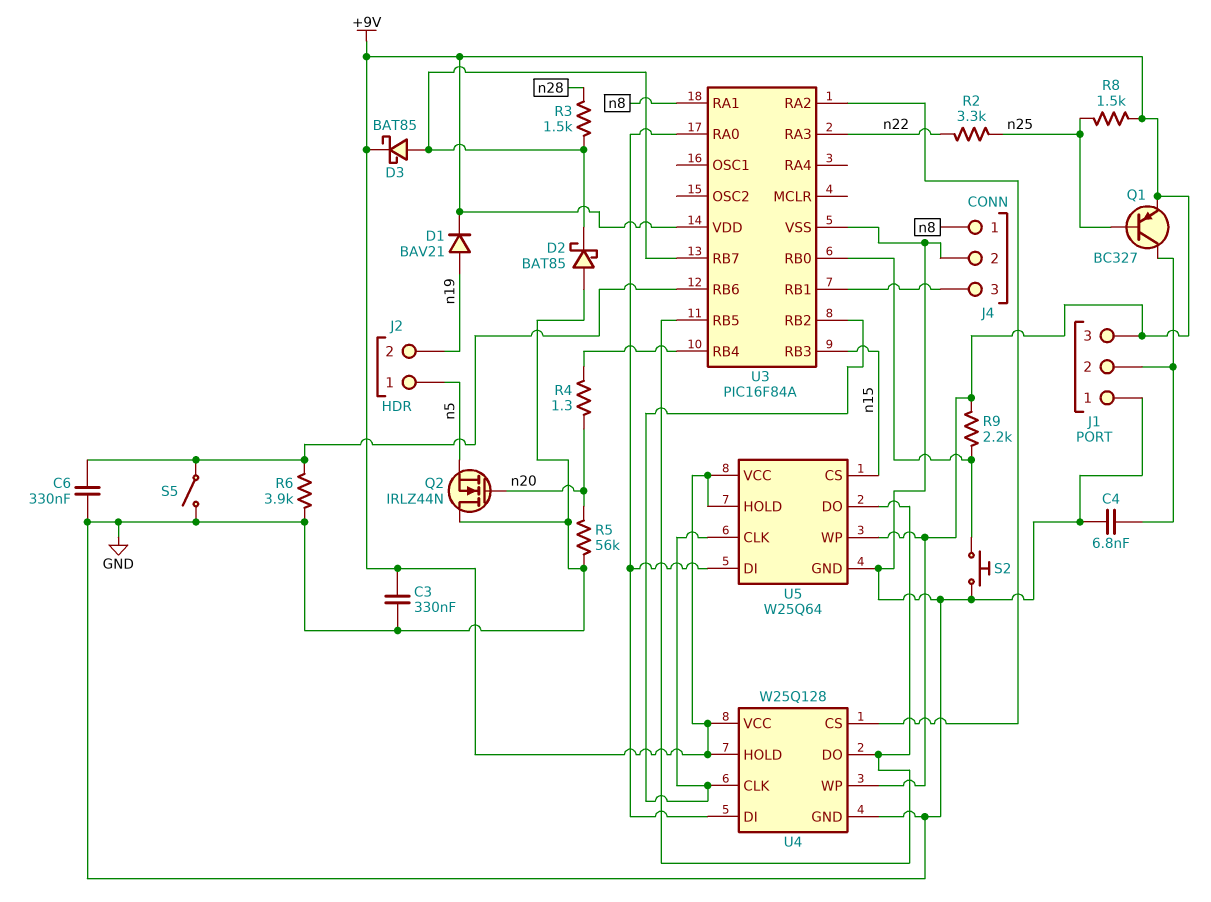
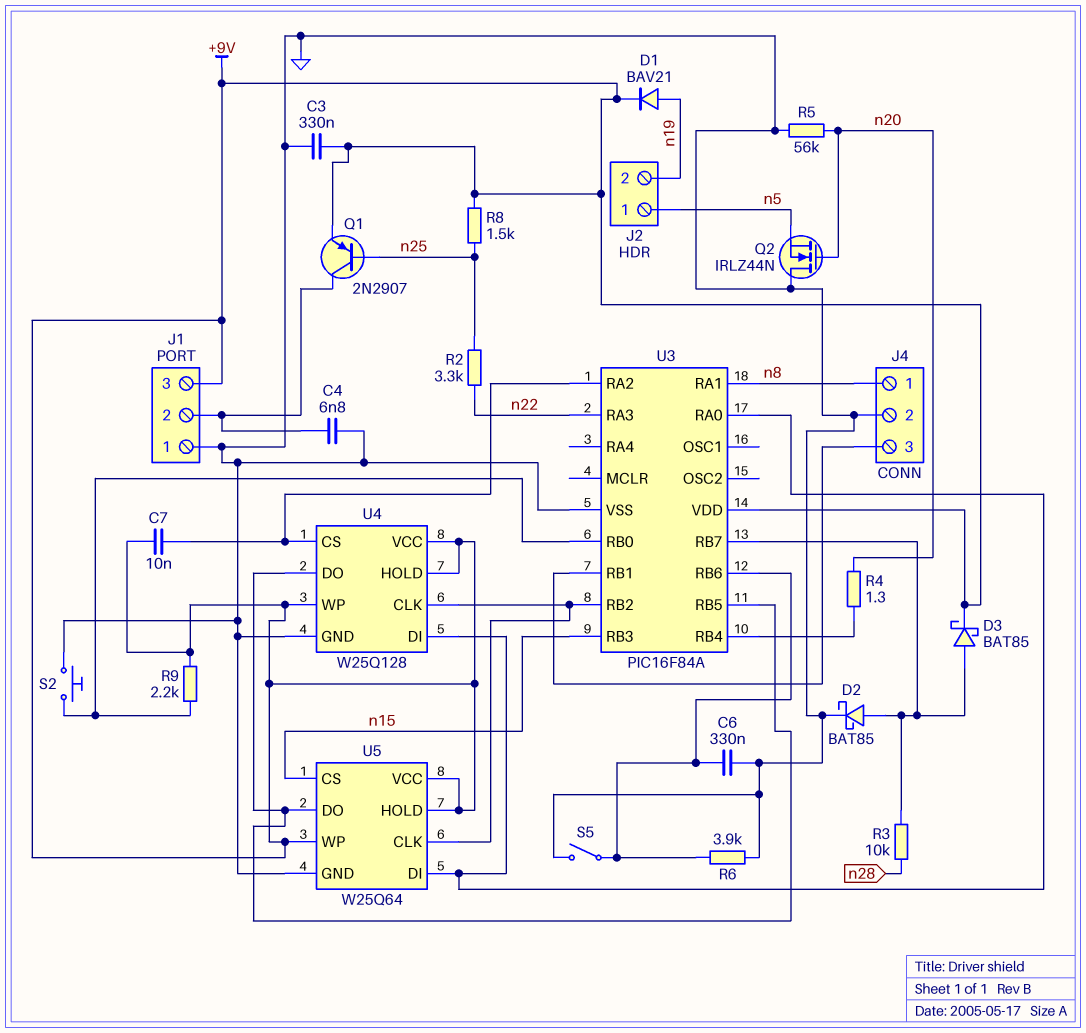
C7: none -> 10nF (+9V, U3/RA2)
D2: schottky BAT85 (A GND, K U3/RB7) -> schottky BAT85 (A U3/RB7, K GND)
Q1: PNP BC327 (B n25, C J1/2, E +9V) -> PNP 2N2907 (B n25, C J1/2, E +9V)
R3: 1.5k (U3/RB7, n28) -> 10k (U3/RB7, n28)

